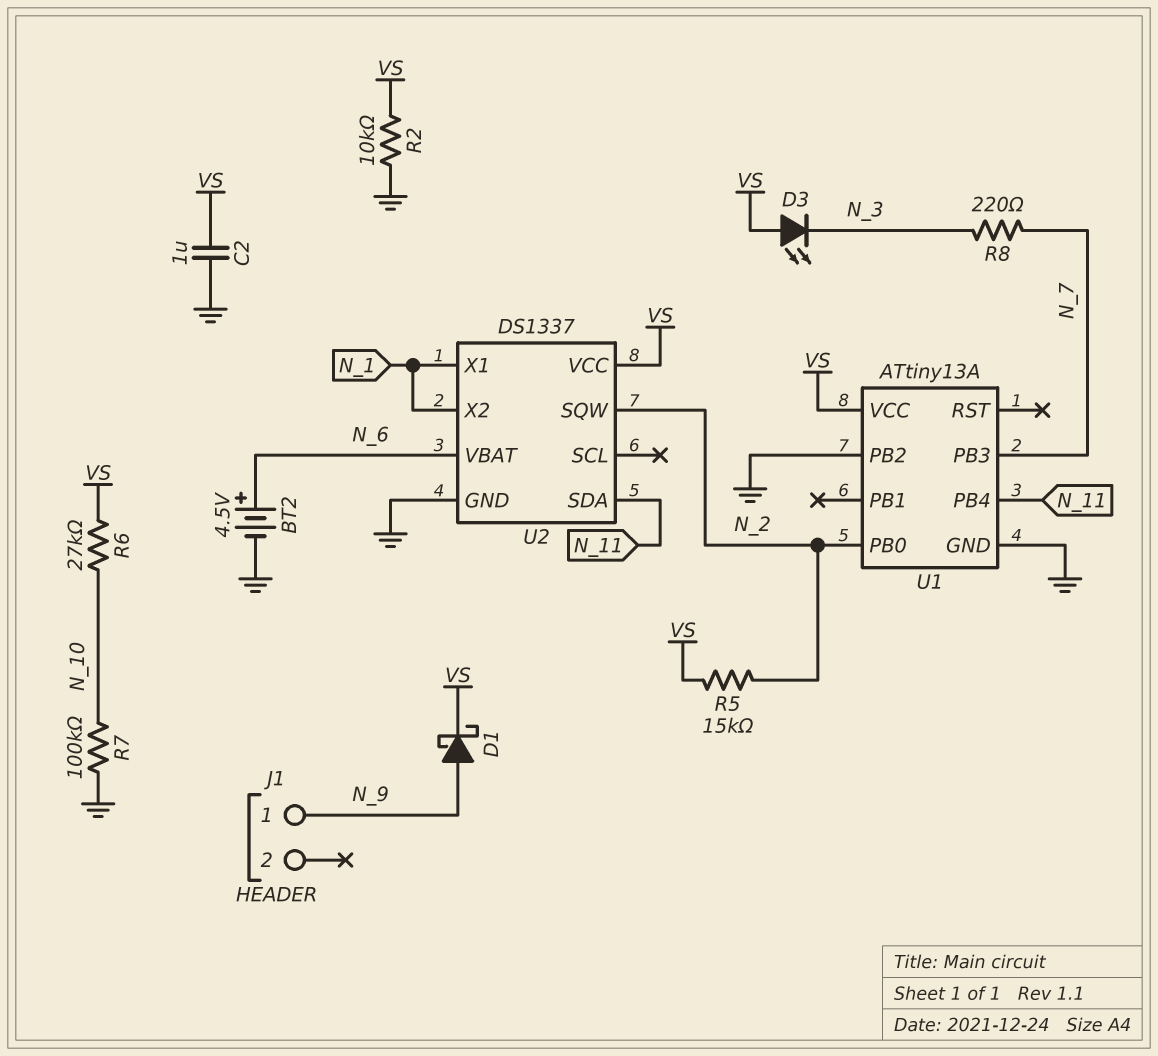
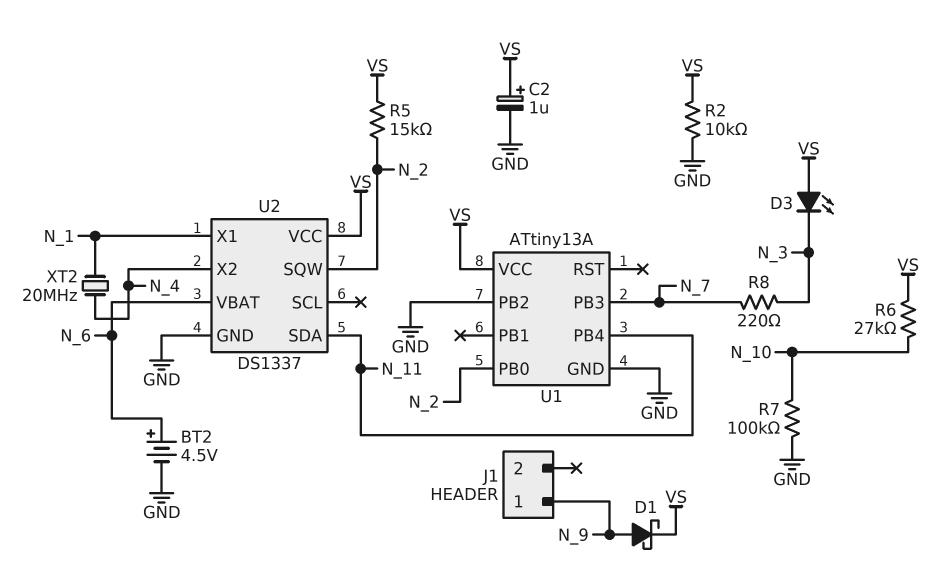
C2: 1uF (GND, VS) -> 1uF (plus VS, minus GND)
U2 pin X2: N_1 -> N_4
XT2: none -> 20MHz (N_1, N_4)

